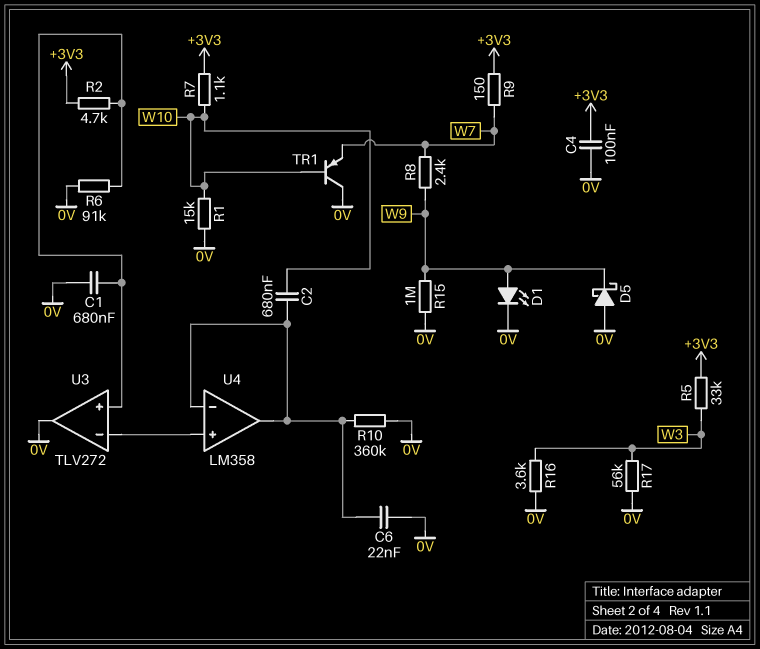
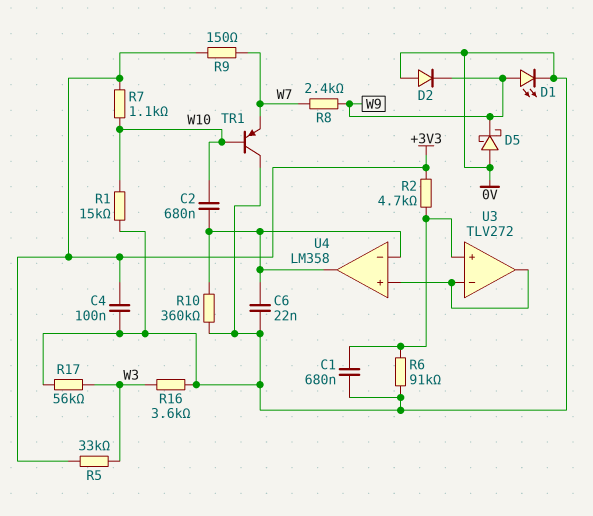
D2: none -> diode (A 0V, K W9)
R15: 1M (0V, W9) -> none
U3 pin out: 0V -> U3/in-

